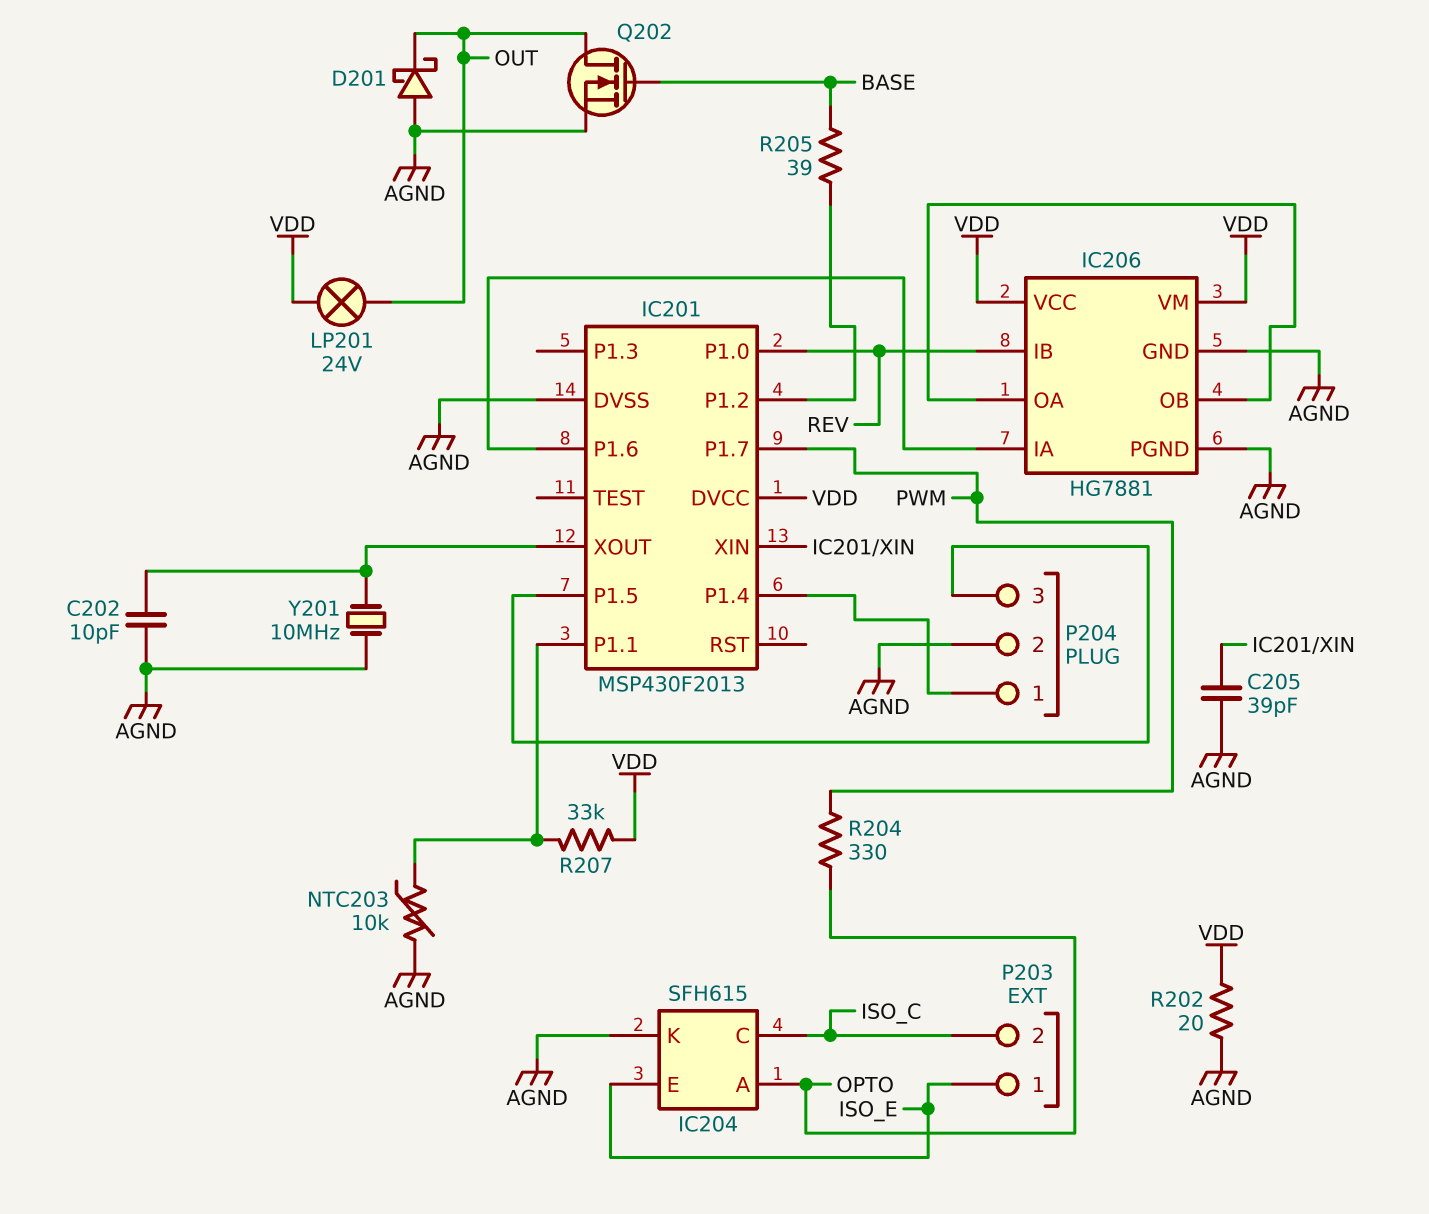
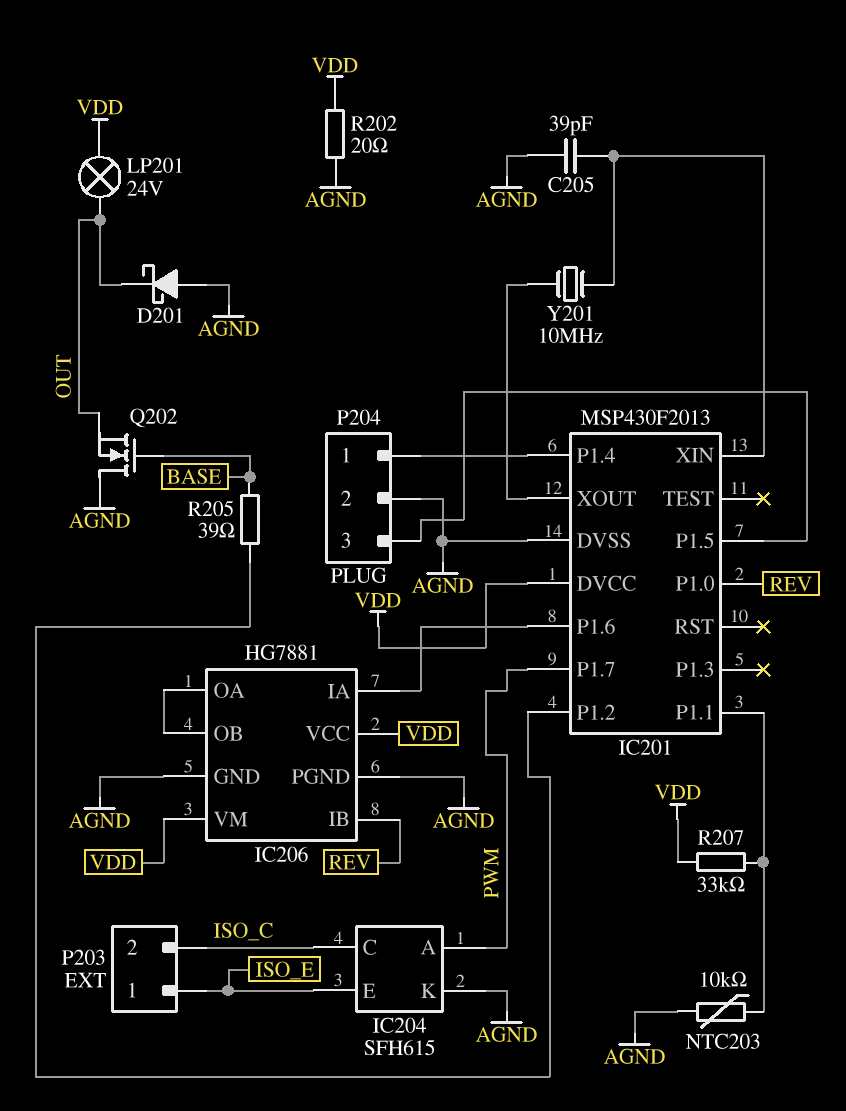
C202: 10pF (AGND, IC201/XOUT) -> none
IC204 pin A: OPTO -> PWM
Q202: NMOS (G BASE, D OUT, S AGND) -> NMOS (G BASE, D AGND, S OUT)
R204: 330 (OPTO, PWM) -> none
Y201: 10MHz (AGND, IC201/XOUT) -> 10MHz (IC201/XIN, IC201/XOUT)

